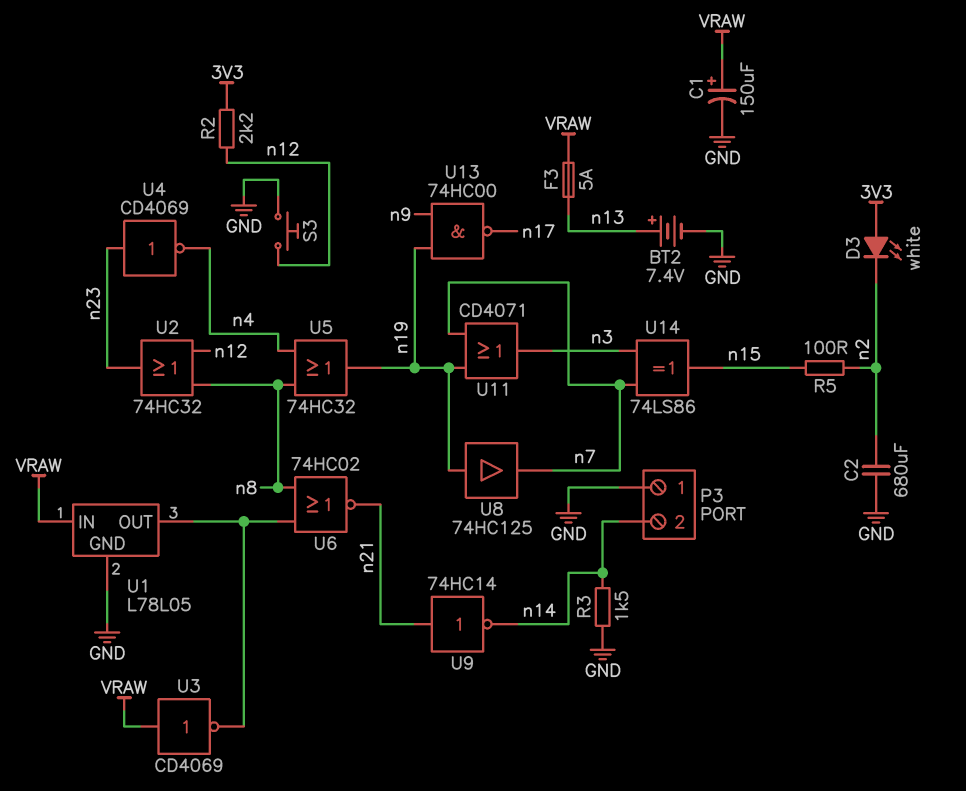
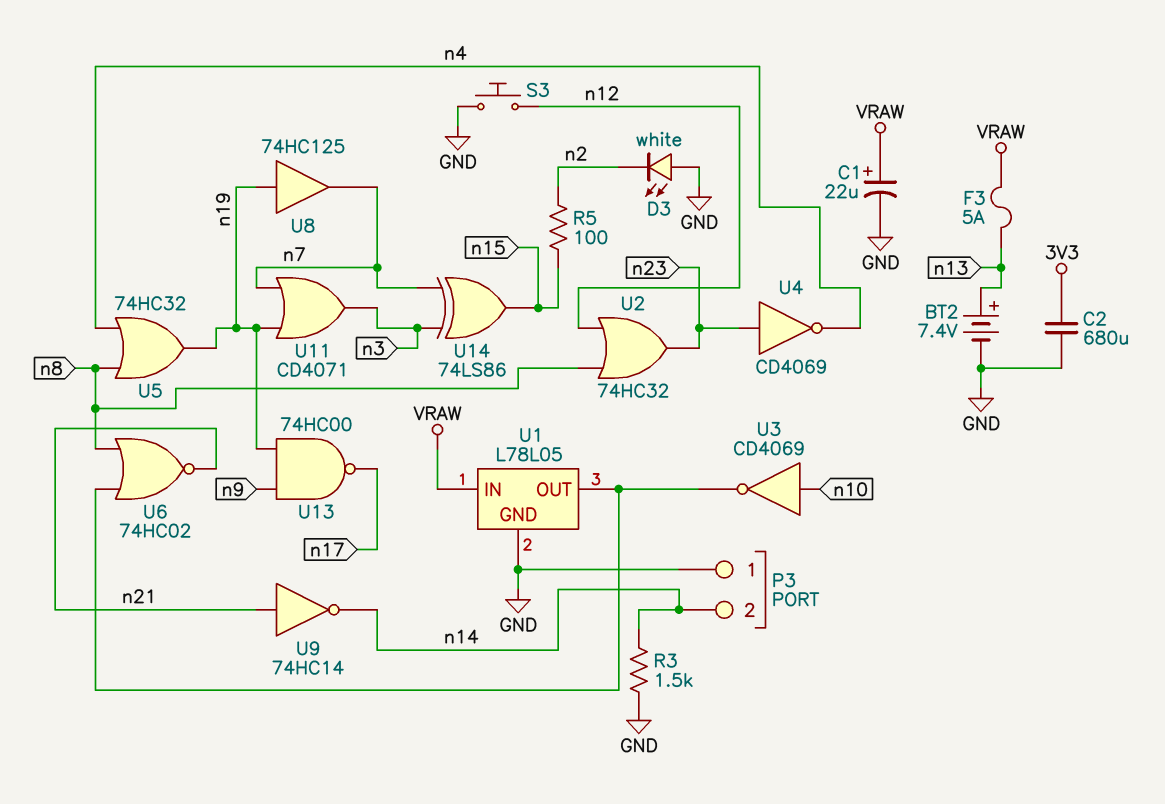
C1: 150uF (plus VRAW, minus GND) -> 22uF (plus VRAW, minus GND)
C2: 680uF (GND, n2) -> 680uF (3V3, GND)
D3: LED white (A 3V3, K n2) -> LED white (A GND, K n2)
R2: 2.2k (3V3, n12) -> none
U3: NOT CD4069 (in VRAW, out U1/OUT) -> NOT CD4069 (in n10, out U1/OUT)

